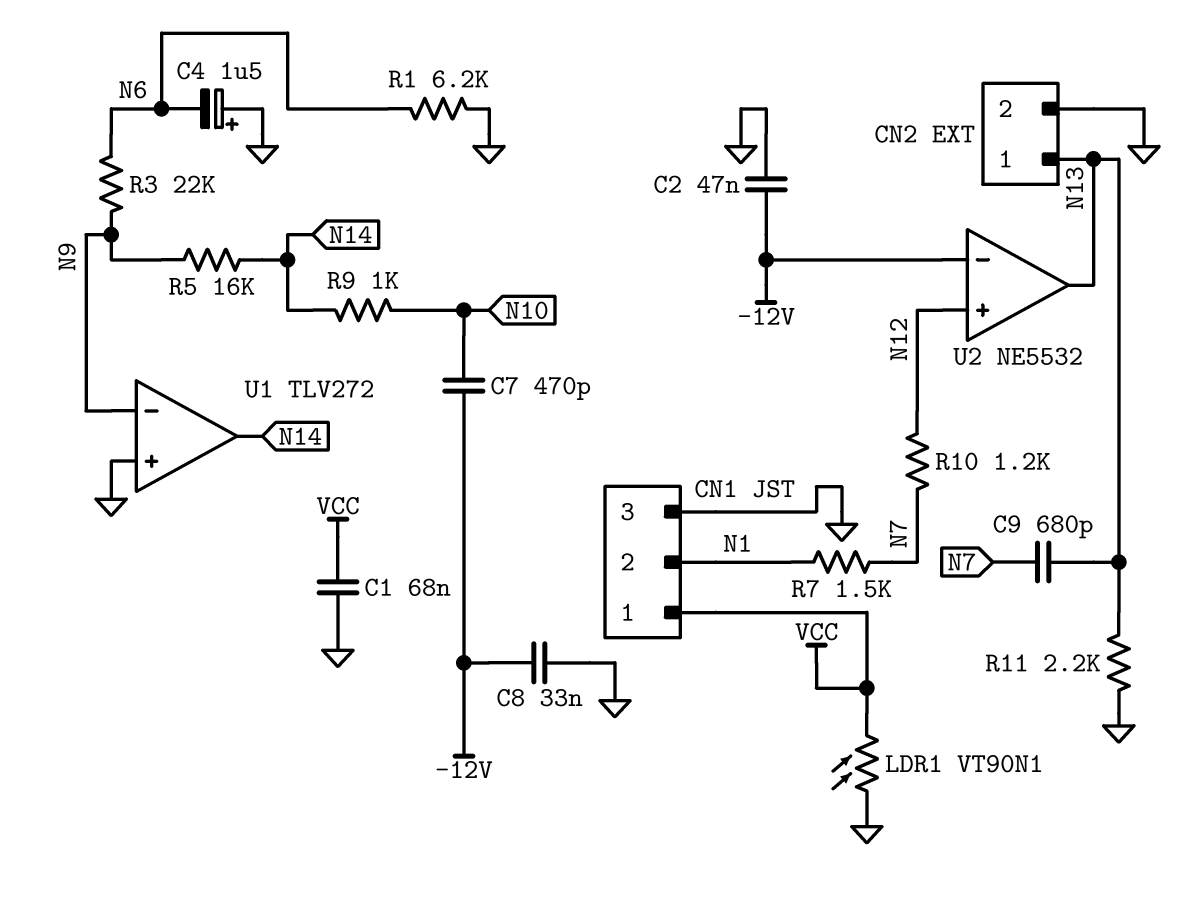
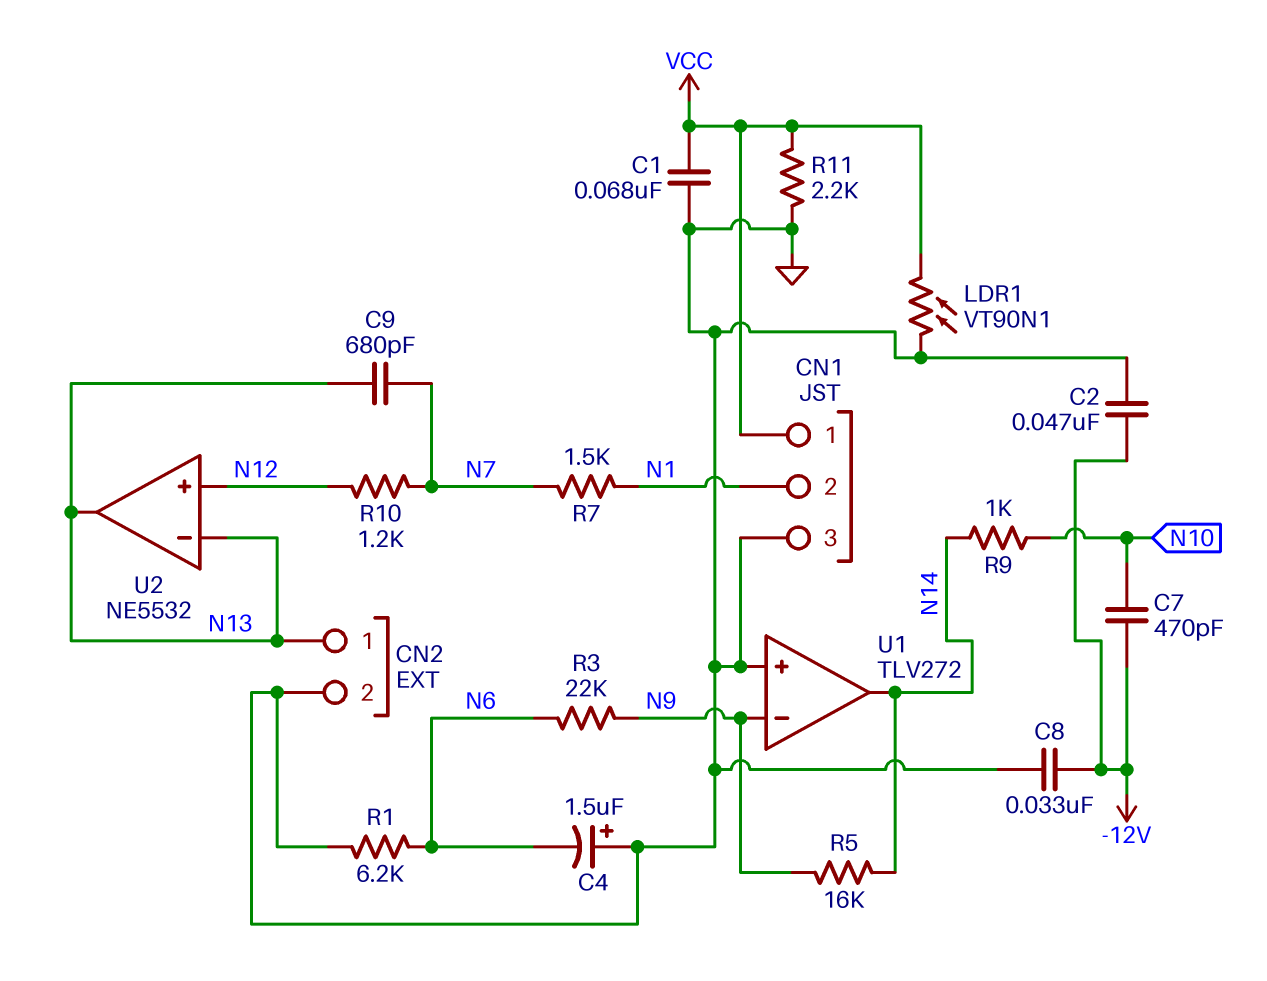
R11: 2.2k (GND, N13) -> 2.2k (GND, VCC)
U2 pin in-: -12V -> N13

